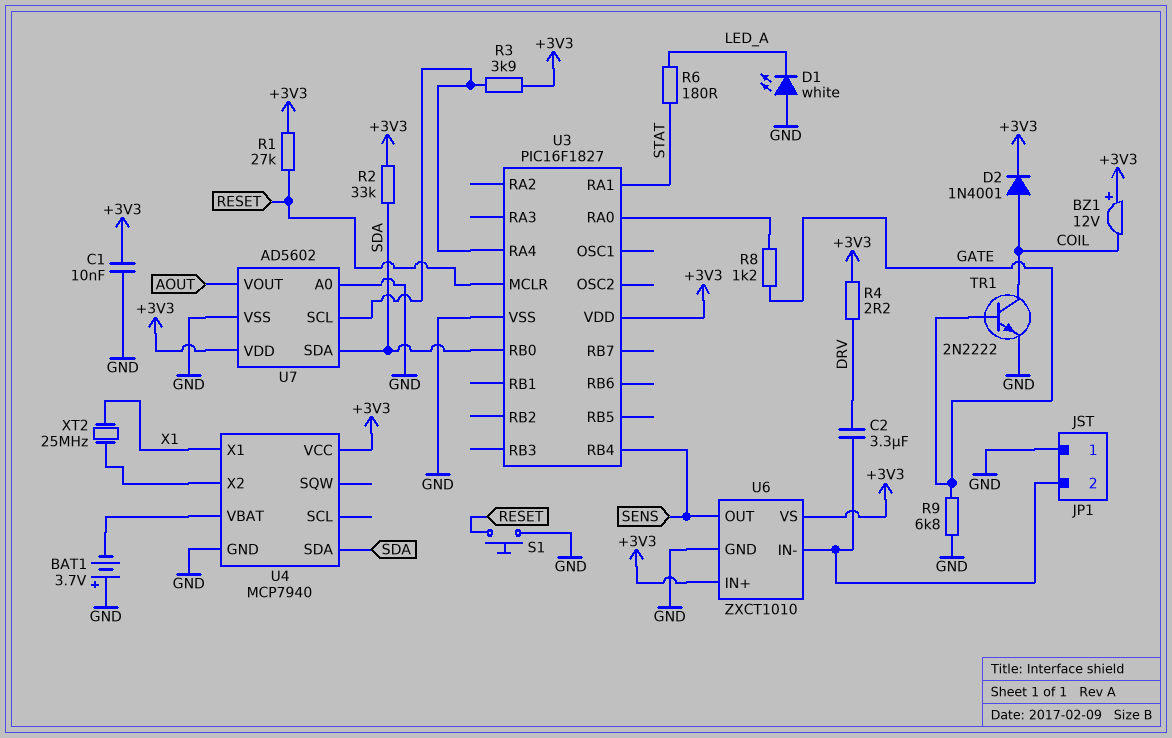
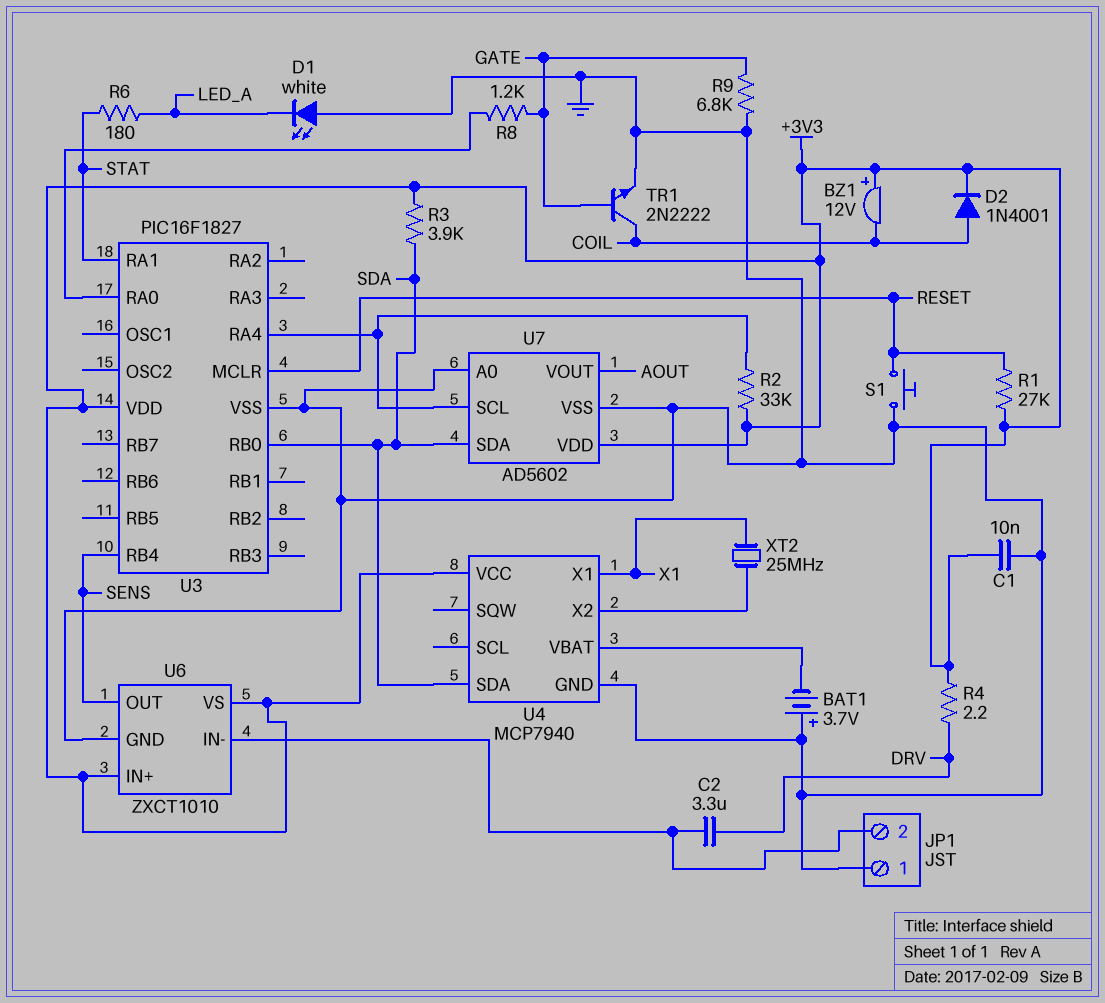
R2: 33k (+3V3, SDA) -> 33k (+3V3, U3/RA4)
R3: 3.9k (+3V3, U3/RA4) -> 3.9k (+3V3, SDA)

